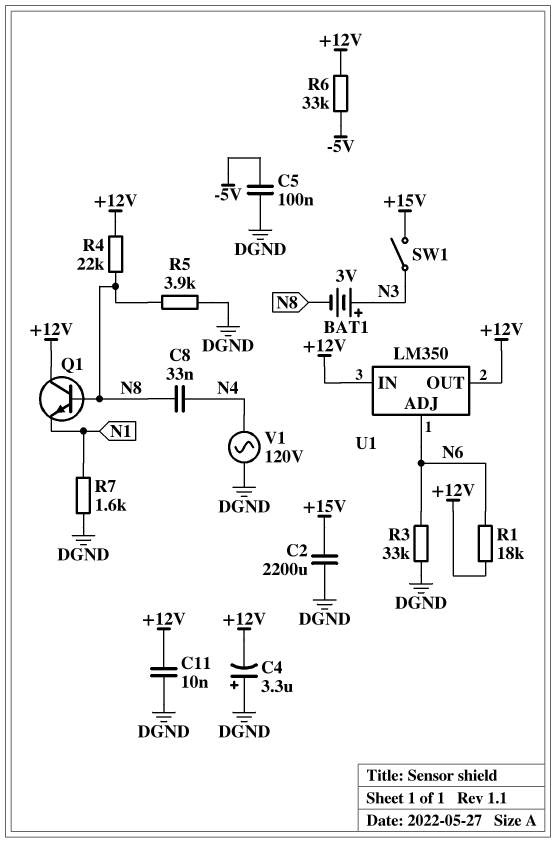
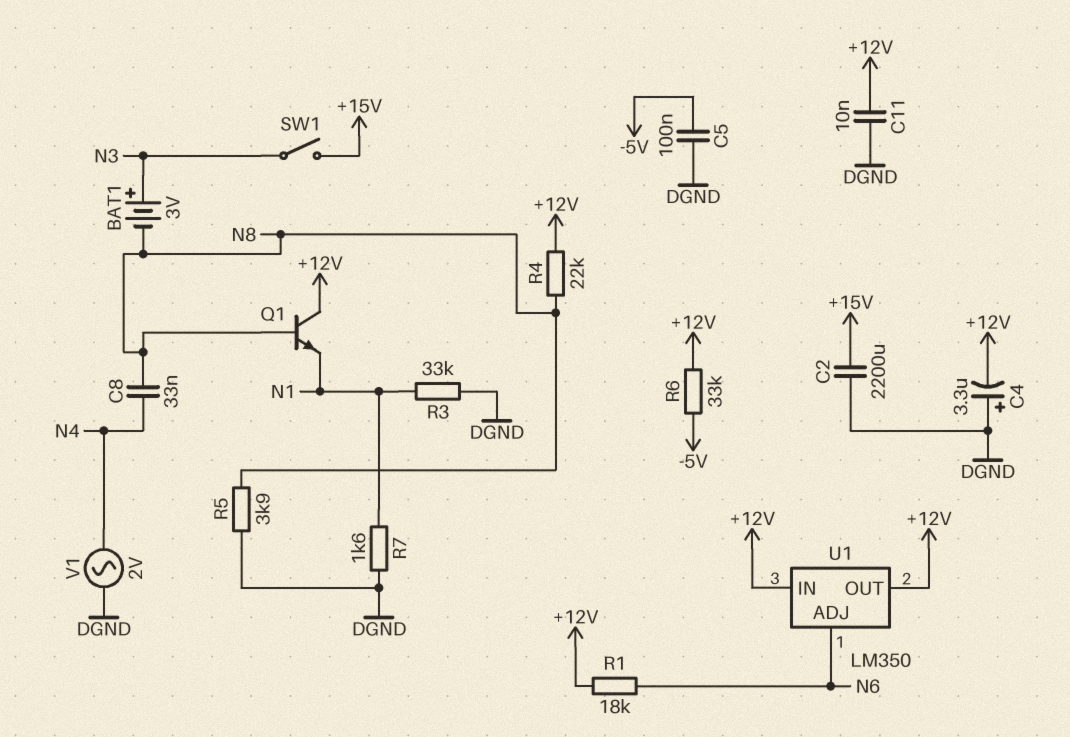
R3: 33k (DGND, N6) -> 33k (DGND, N1)
V1: AC 120V (DGND, N4) -> AC 2V (DGND, N4)

